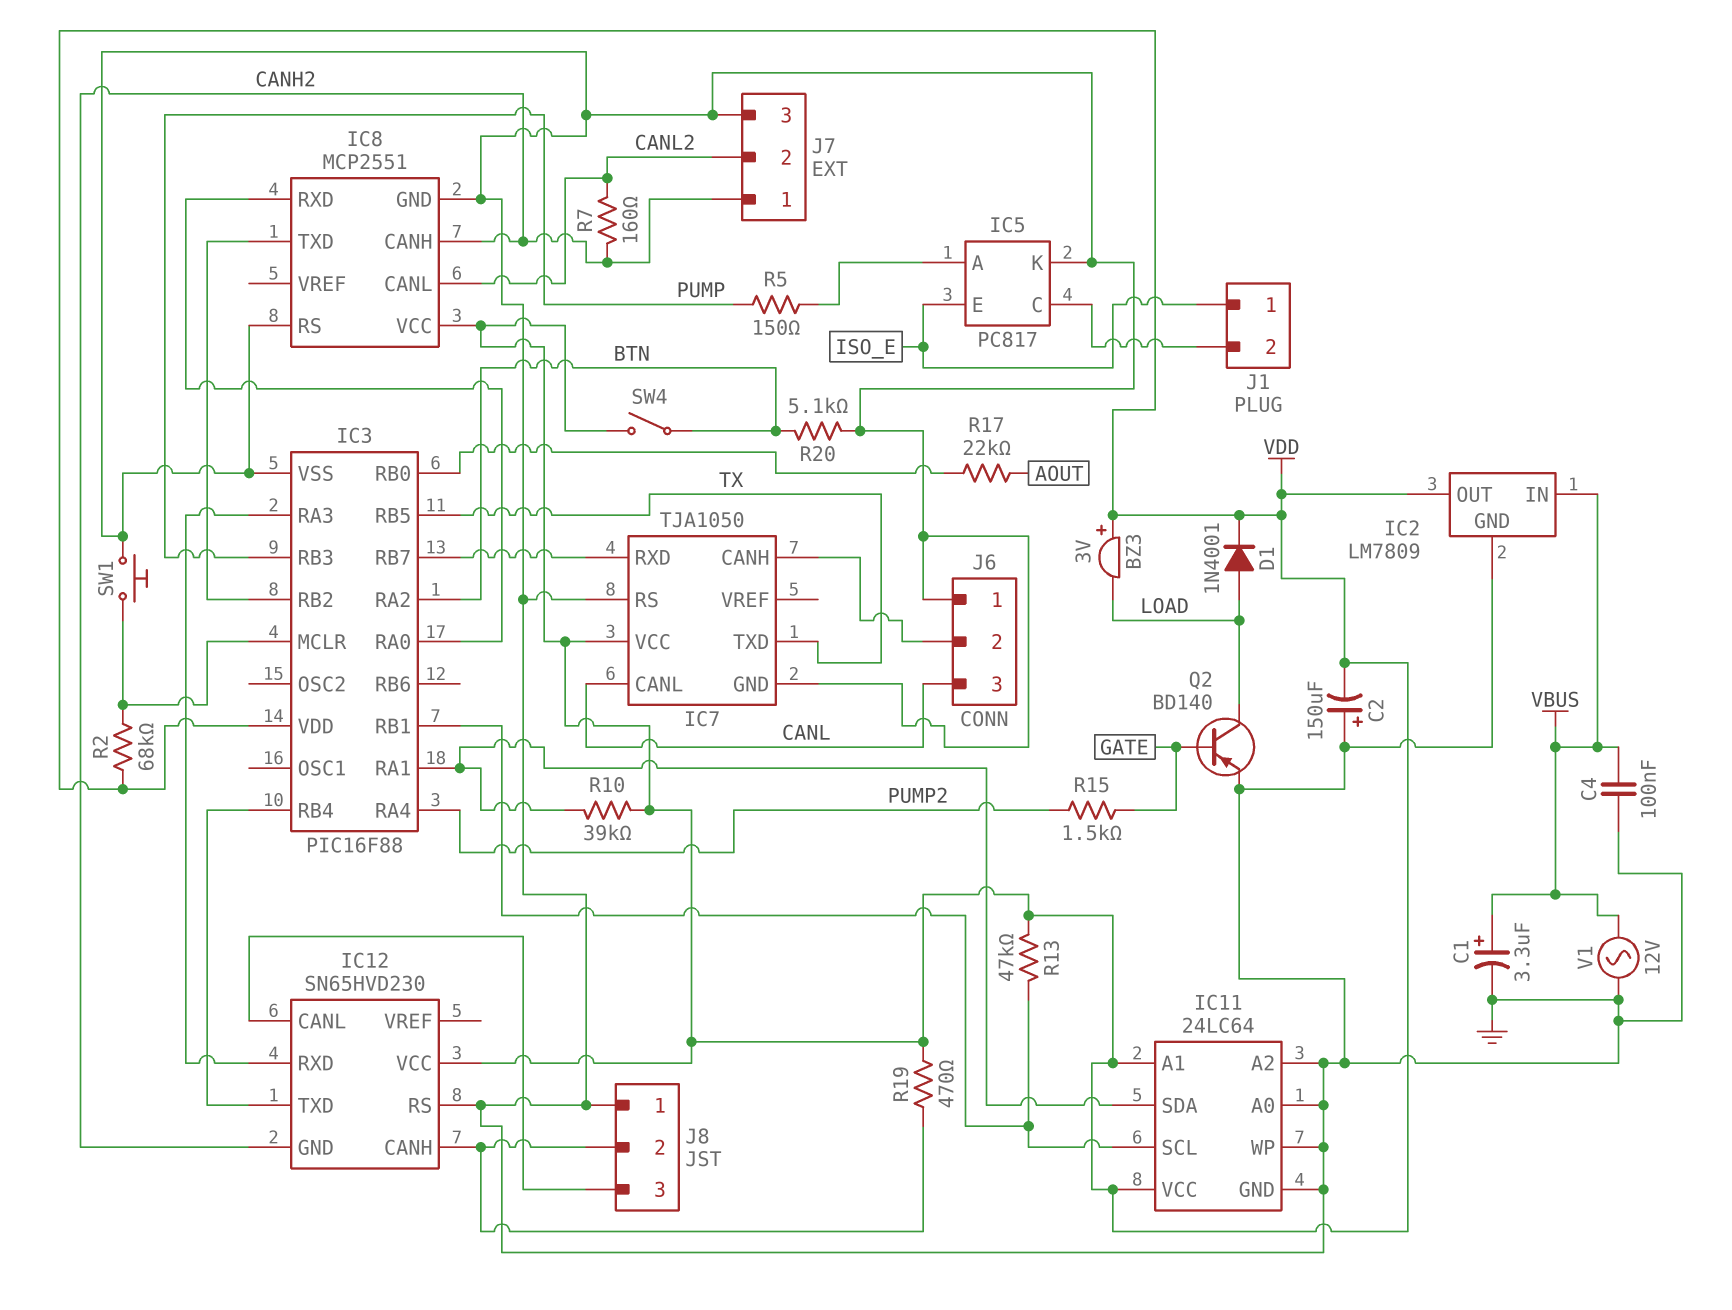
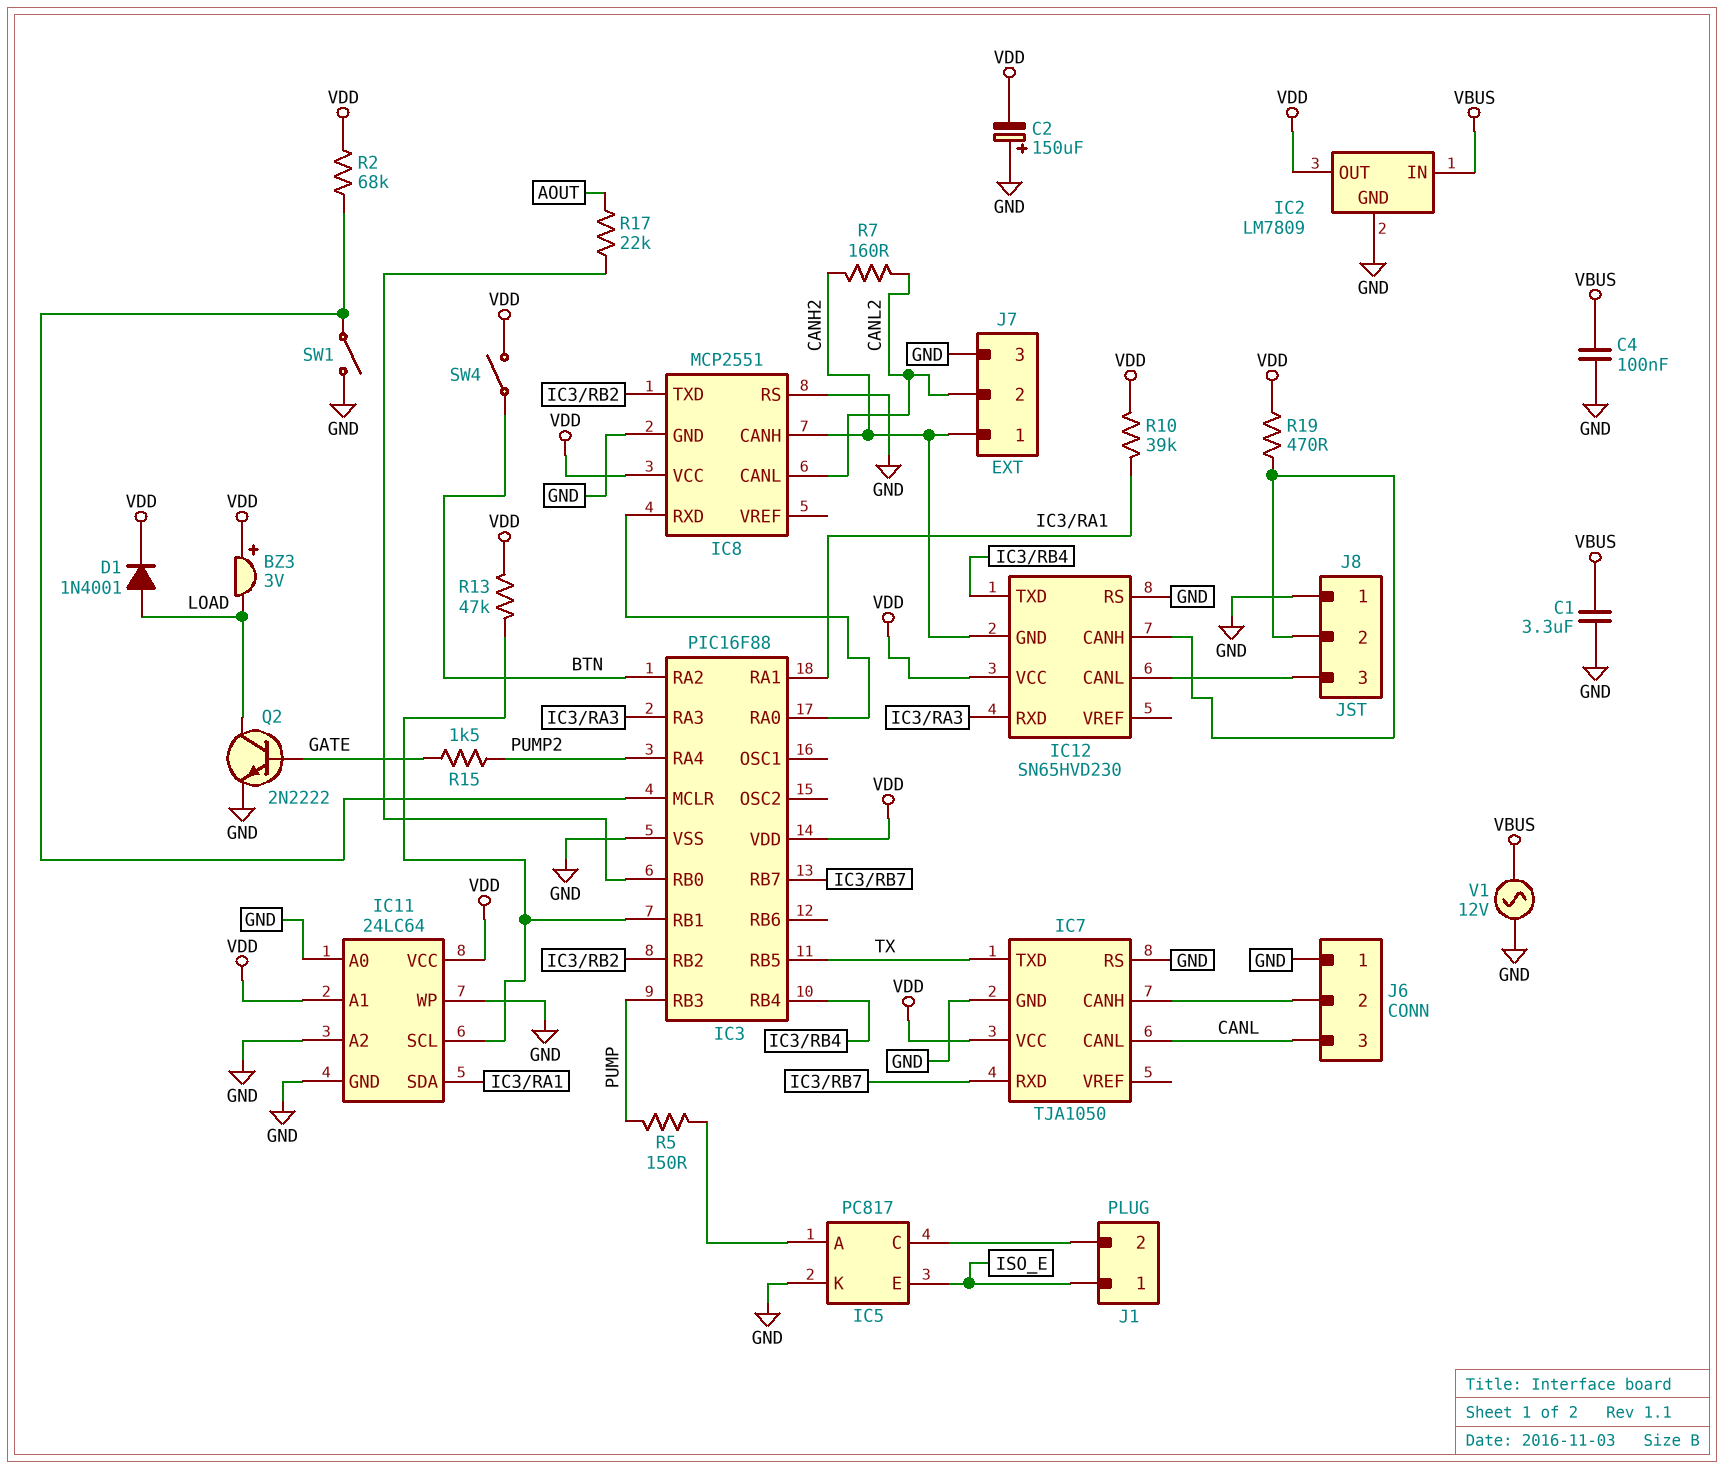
C1: 3.3uF (plus VBUS, minus GND) -> 3.3uF (GND, VBUS)
Q2: PNP BD140 (B GATE, C LOAD, E GND) -> NPN 2N2222 (B GATE, C LOAD, E GND)
R20: 5.1k (BTN, GND) -> none
SW1: button (GND, IC3/MCLR) -> switch (GND, IC3/MCLR)

